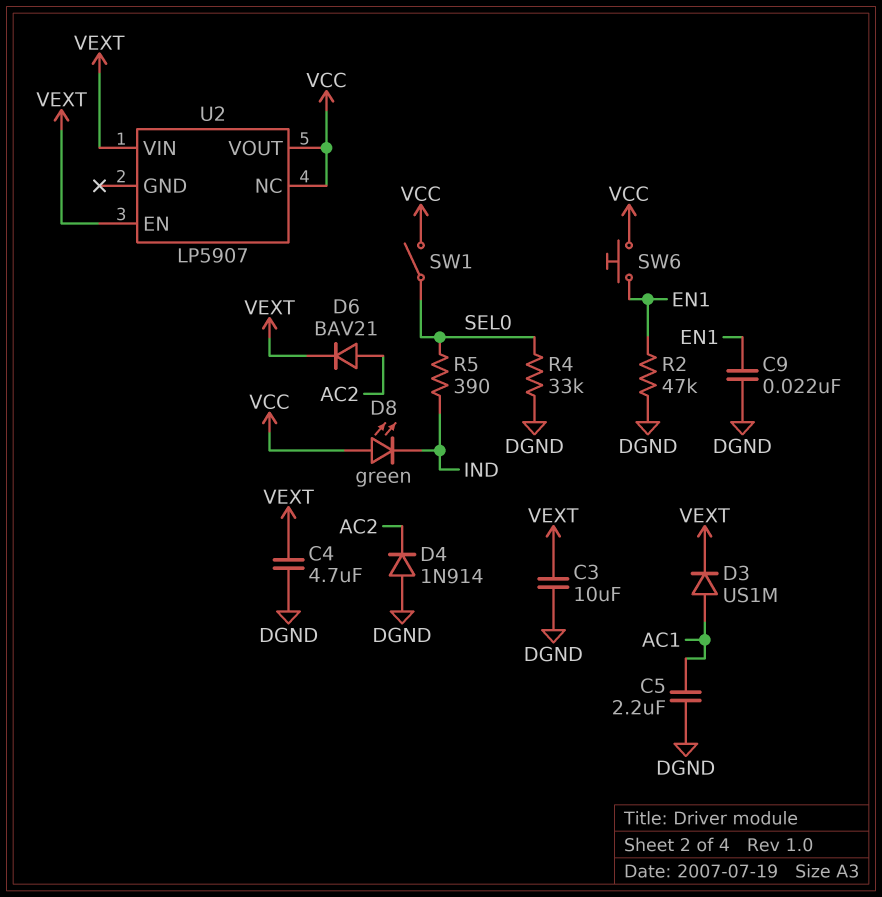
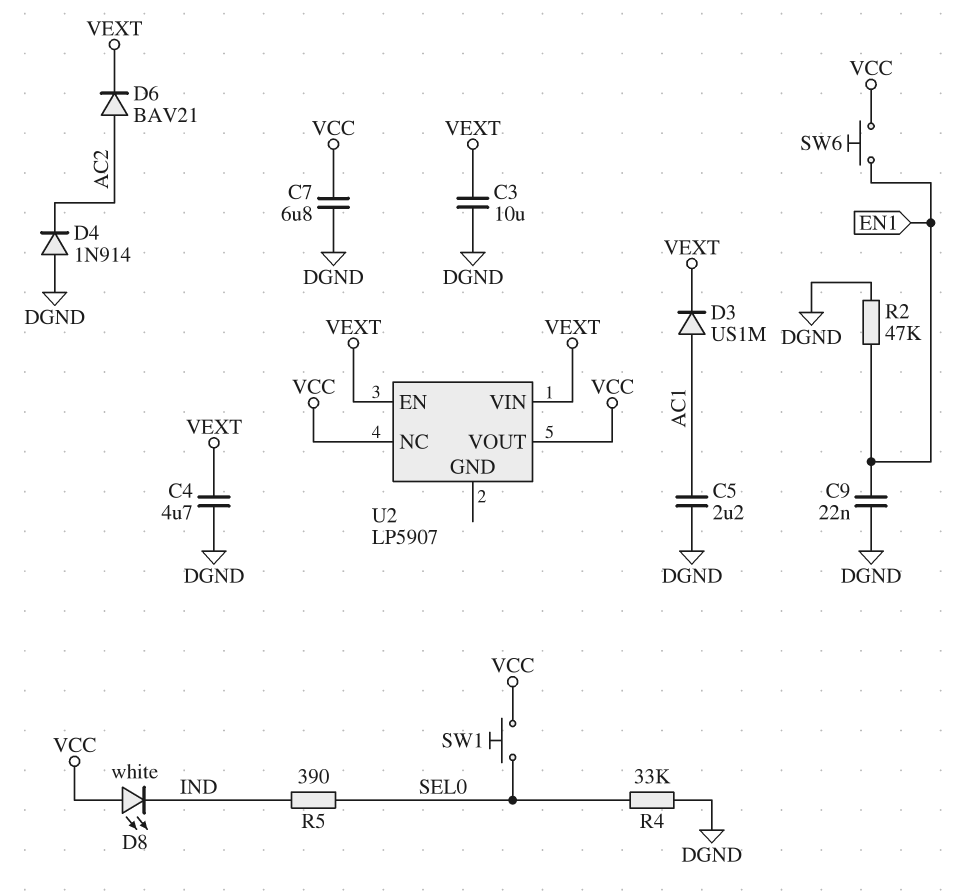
C7: none -> 6.8uF (DGND, VCC)
D8: LED green (A VCC, K IND) -> LED white (A VCC, K IND)
SW1: switch (SEL0, VCC) -> button (SEL0, VCC)

